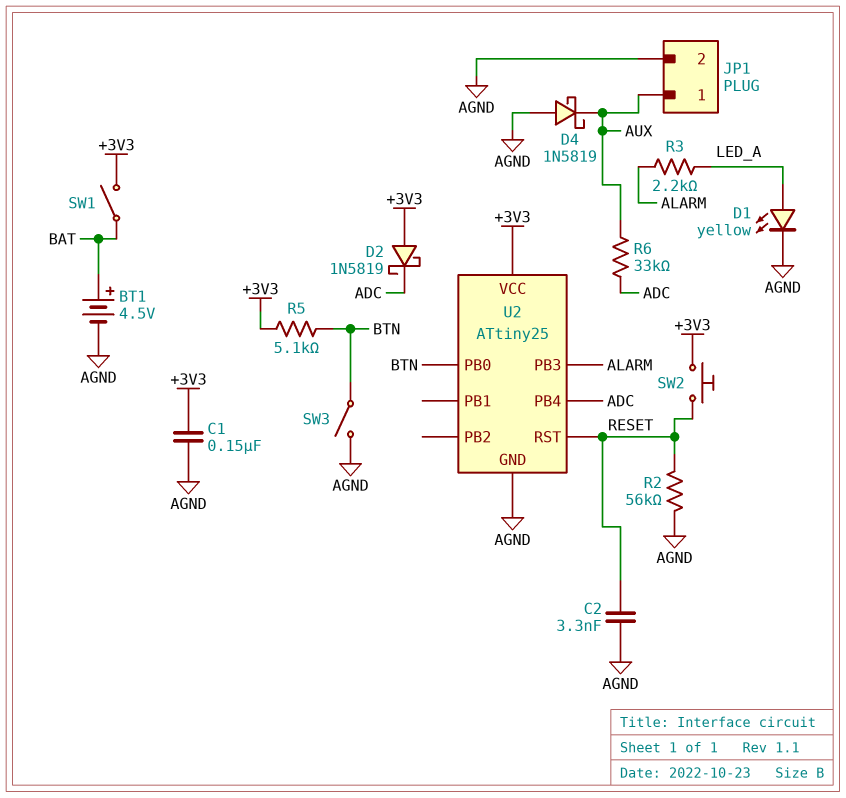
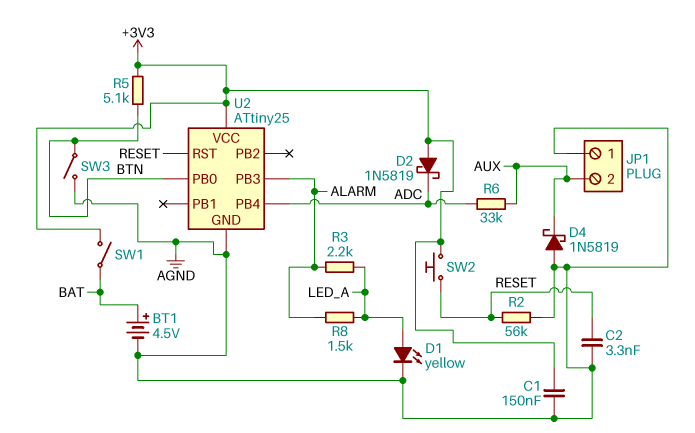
JP1 pin 1: AUX -> AGND
JP1 pin 2: AGND -> AUX
R8: none -> 1.5k (ALARM, LED_A)

